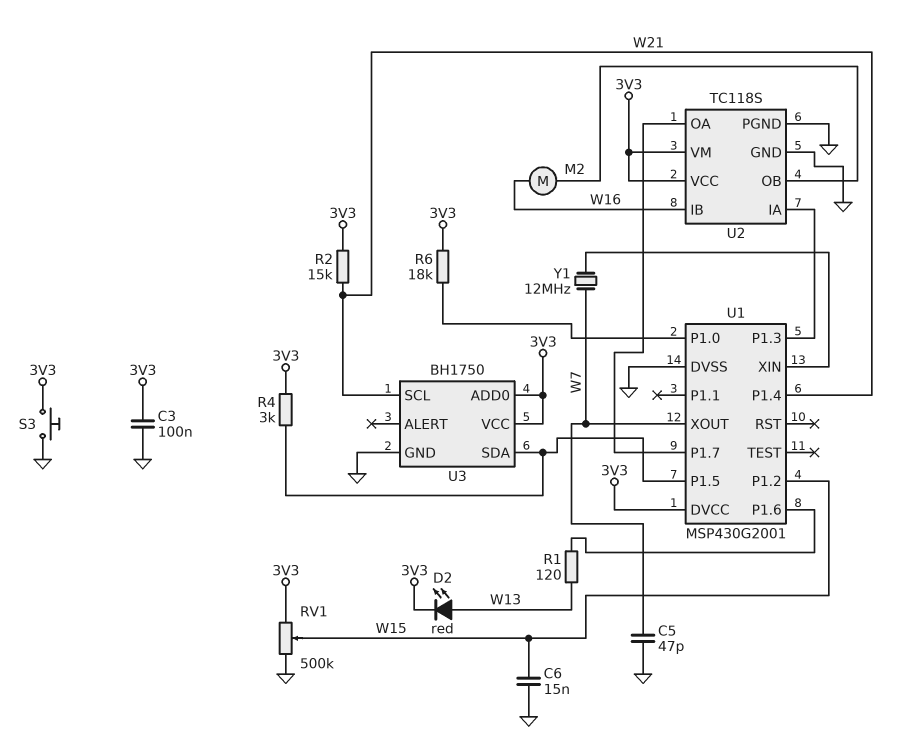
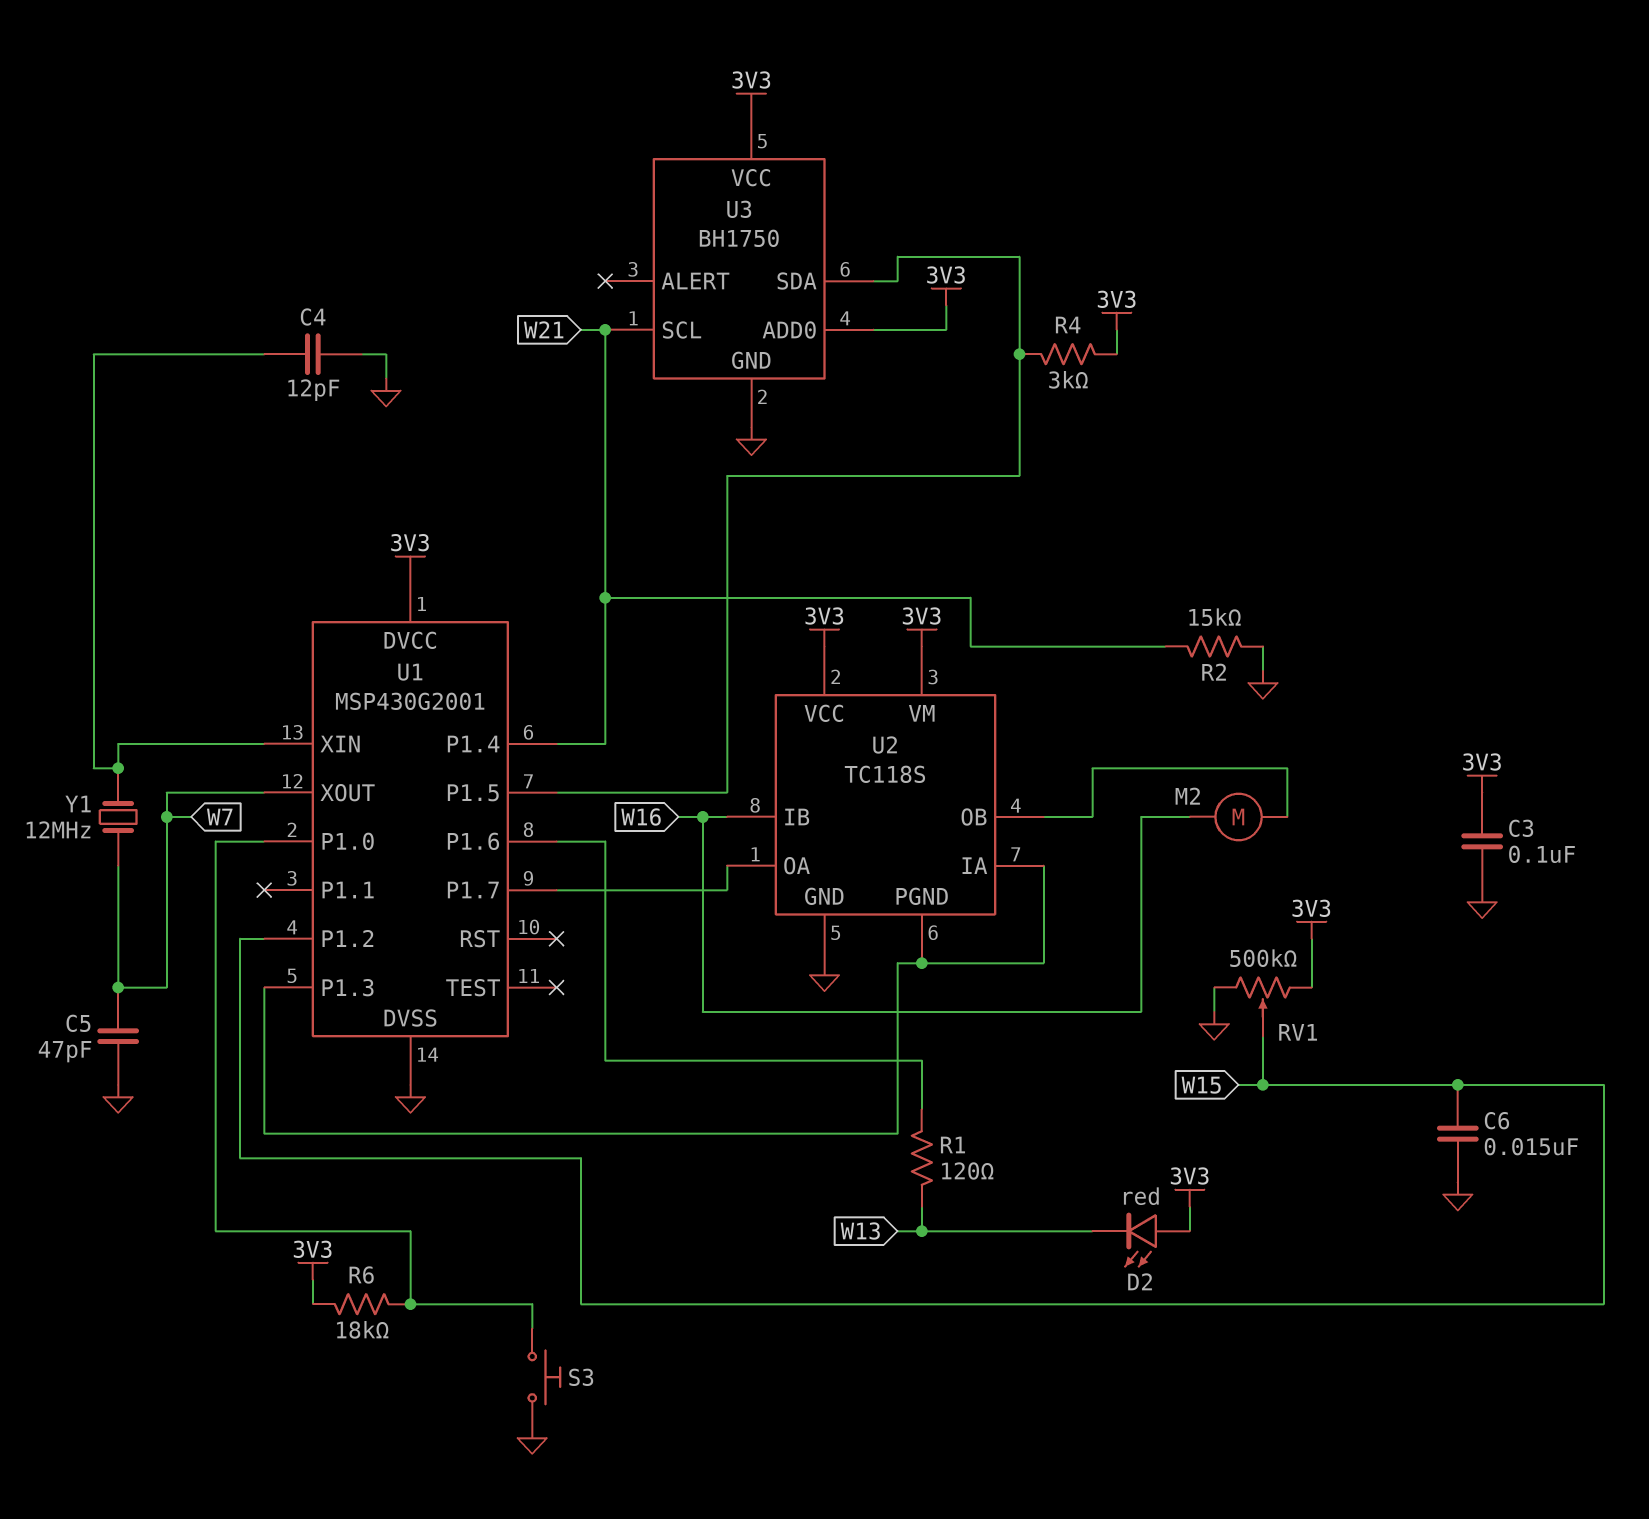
C4: none -> 12pF (GND, U1/XIN)
D2: LED red (A W13, K 3V3) -> LED red (A 3V3, K W13)
R2: 15k (3V3, W21) -> 15k (GND, W21)
S3: button (3V3, GND) -> button (GND, U1/P1.0)
U2 pin PGND: GND -> U1/P1.3

